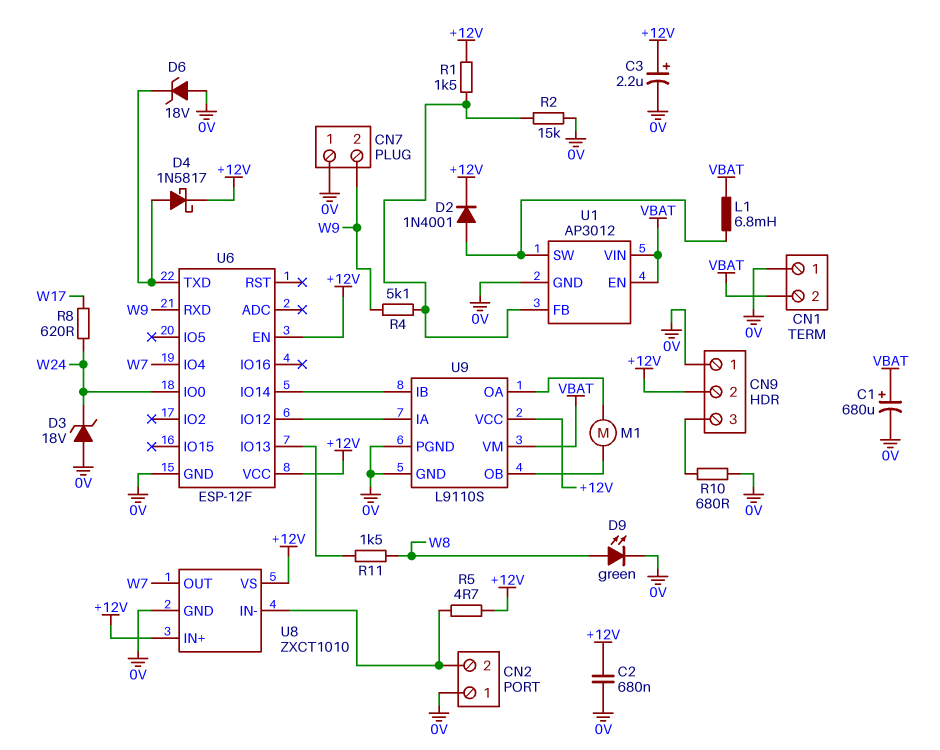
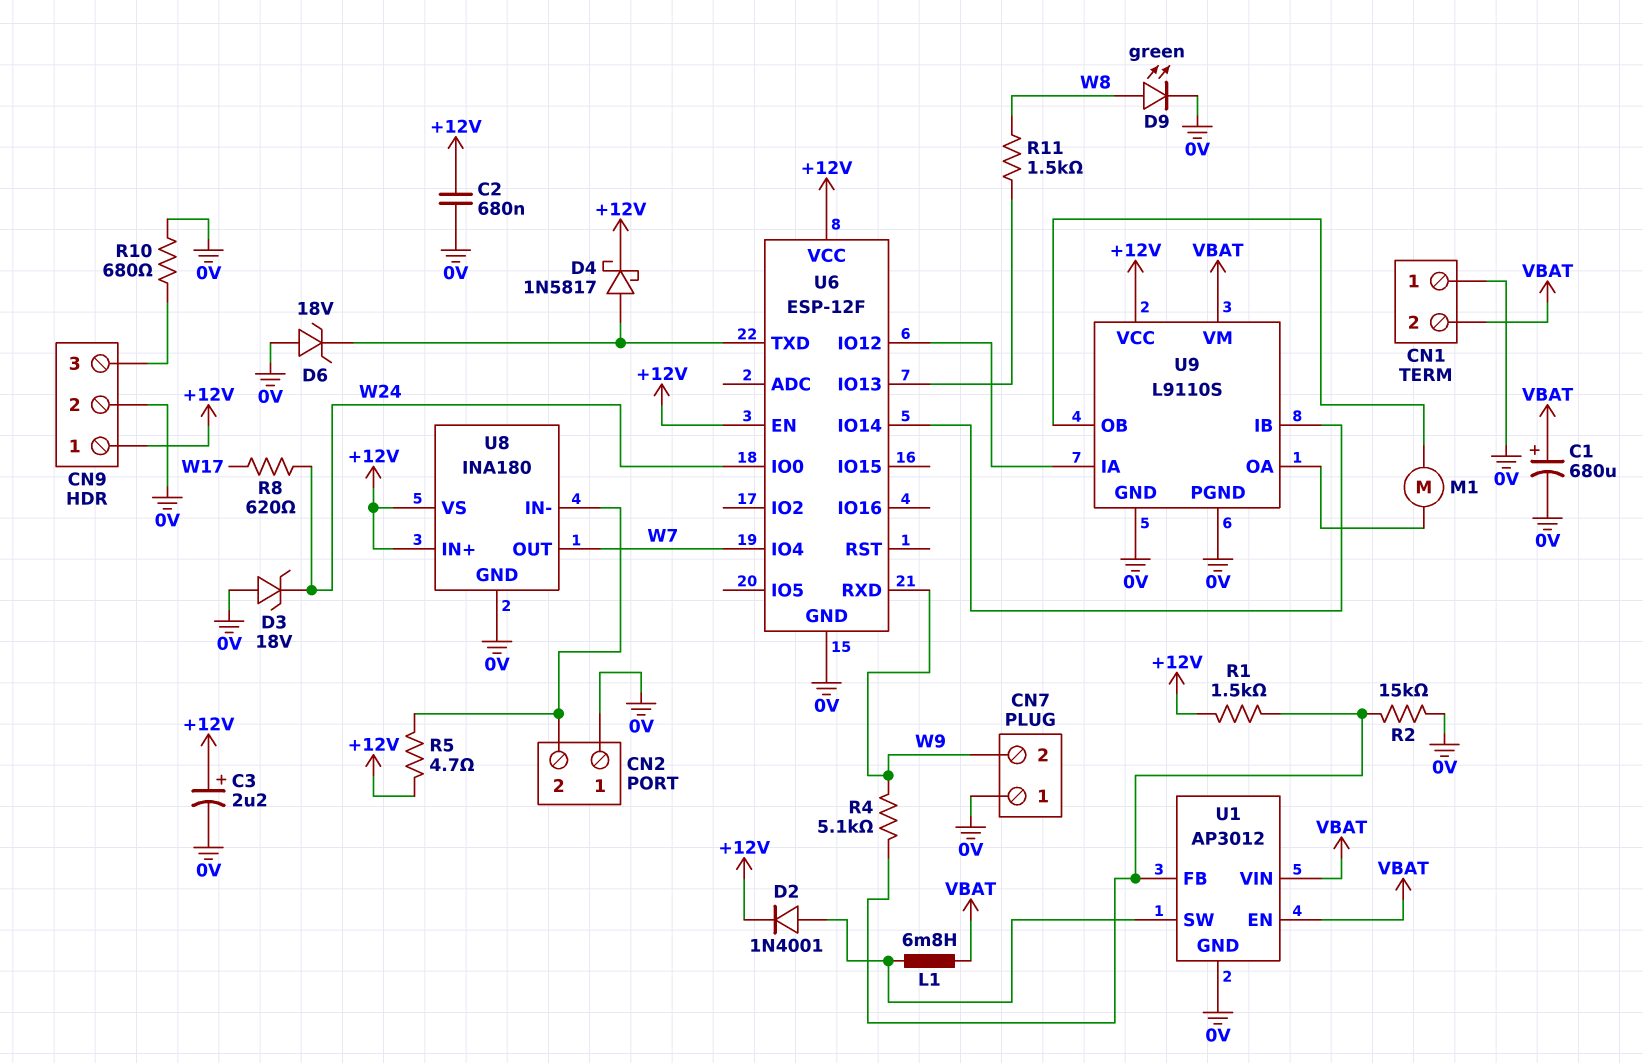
CN9 pin 1: 0V -> +12V
CN9 pin 2: +12V -> 0V
U8: ZXCT1010 -> INA180

